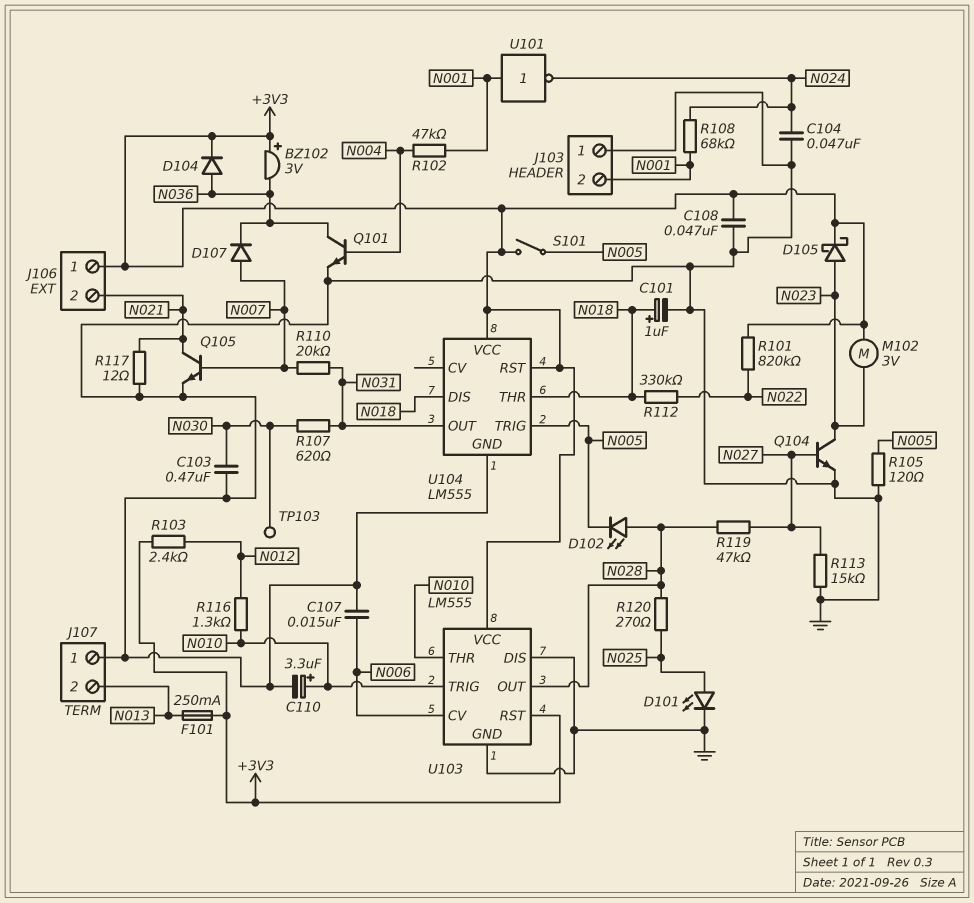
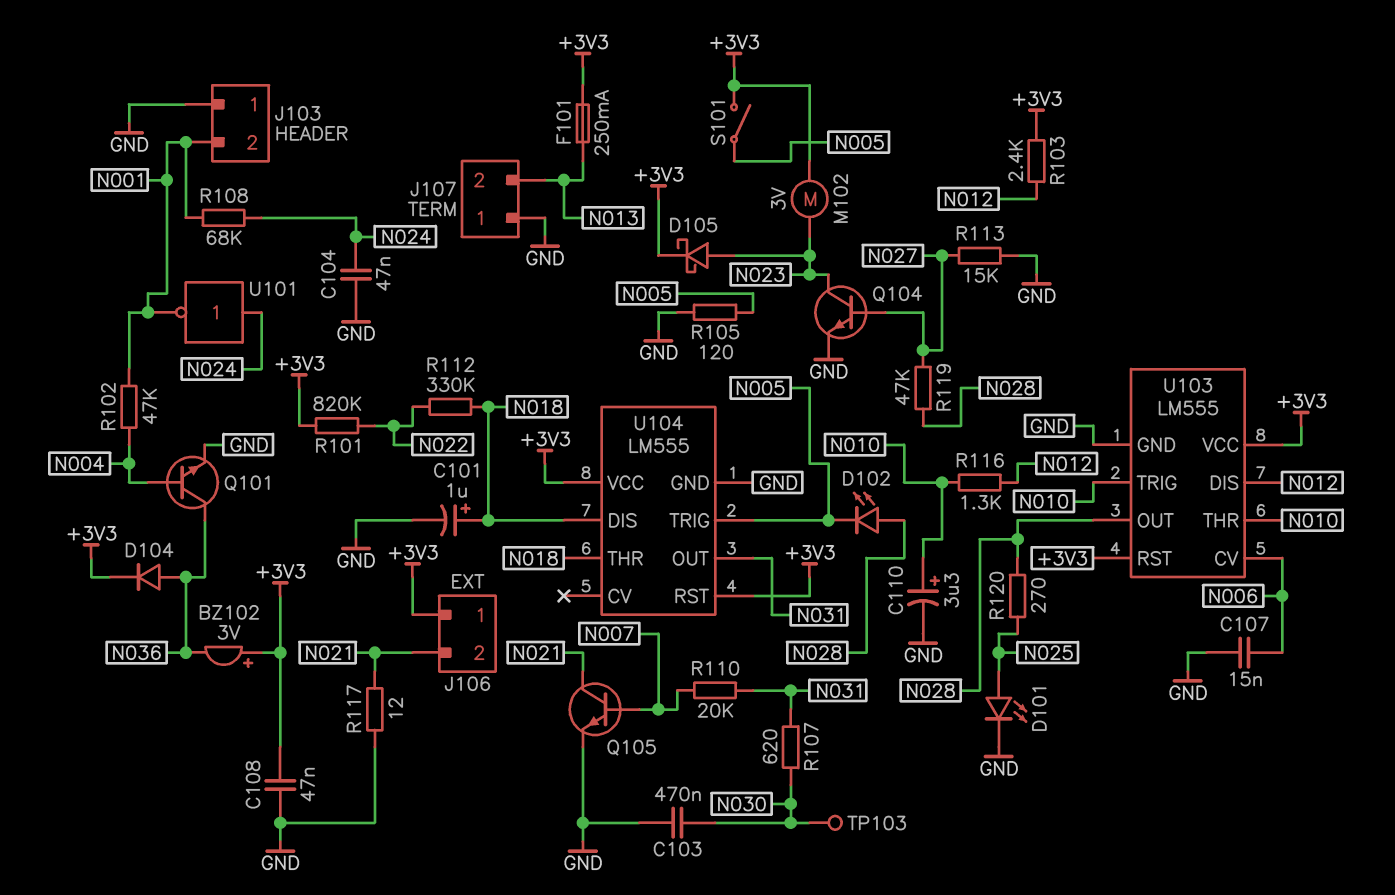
D107: diode (A N007, K N036) -> none
U101: NOT (in N001, out N024) -> NOT (in N024, out N001)
U103 pin DIS: GND -> N012

